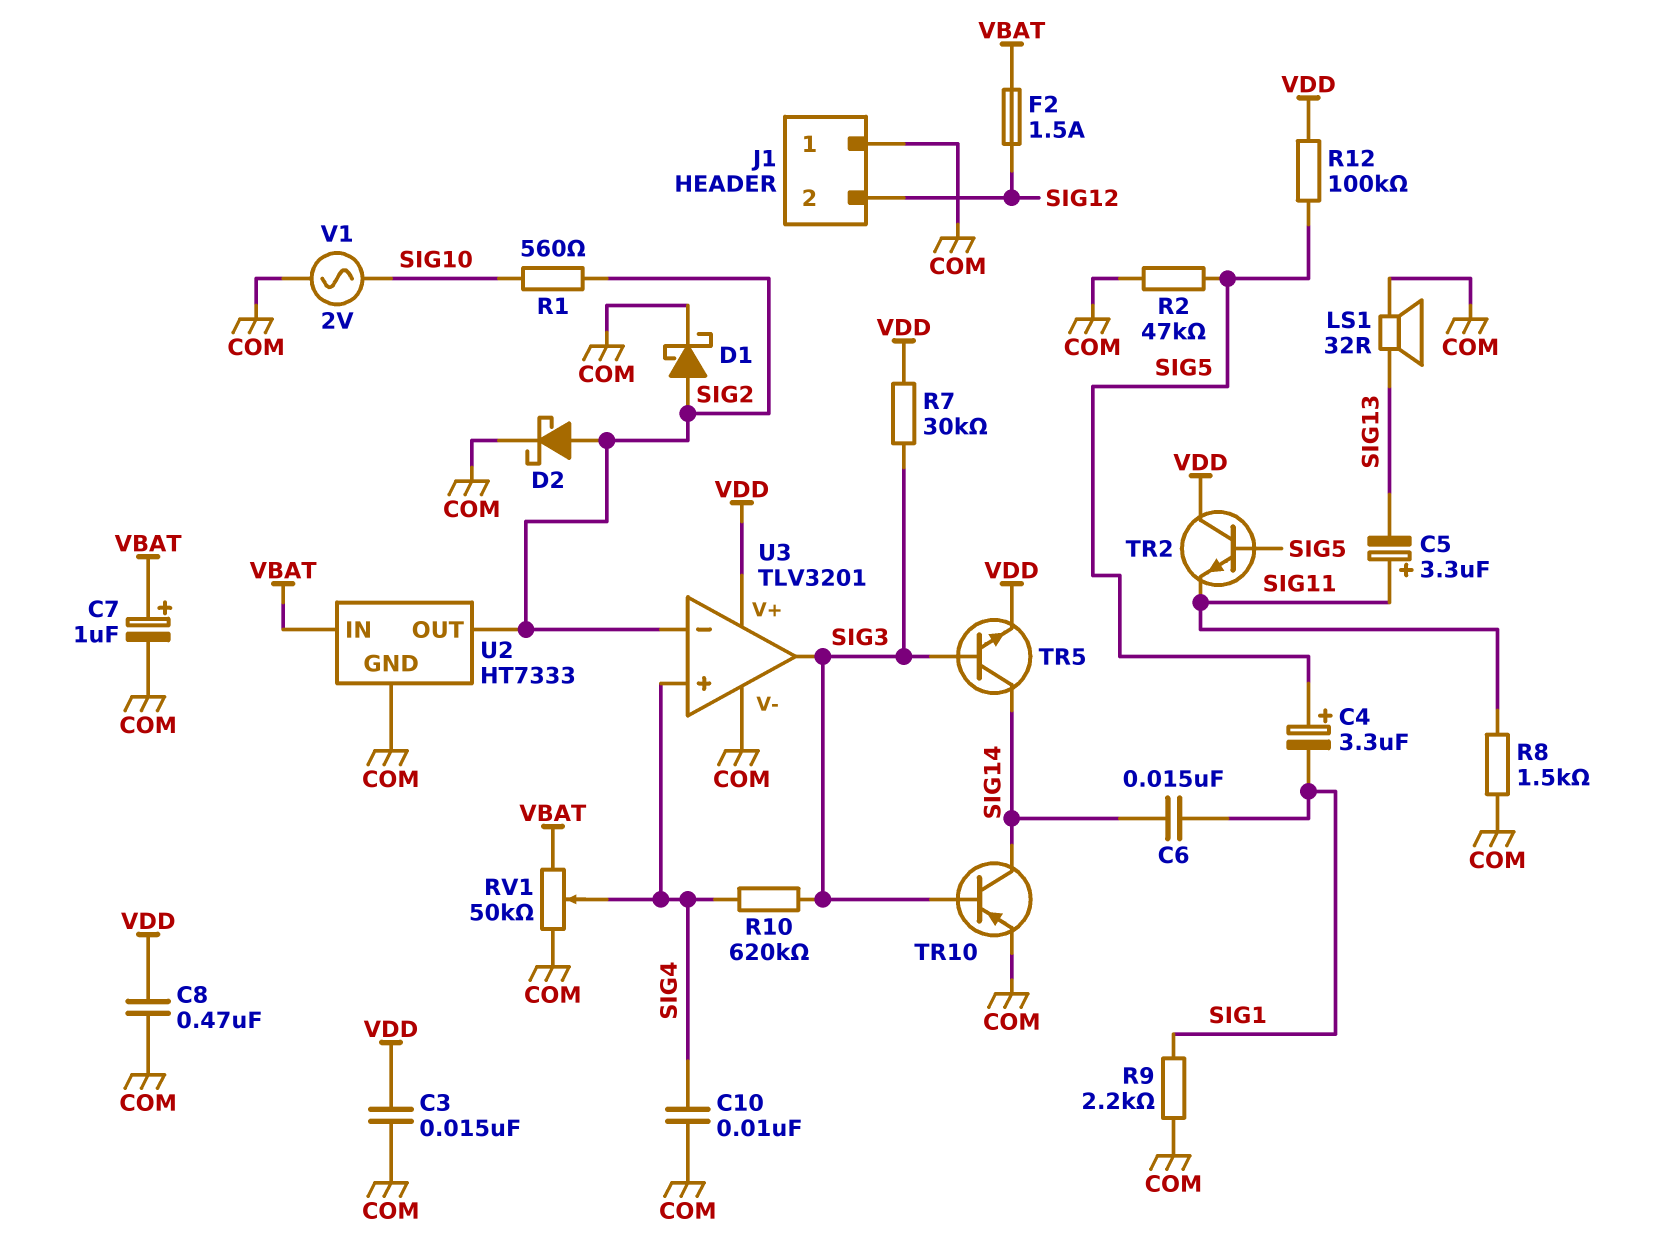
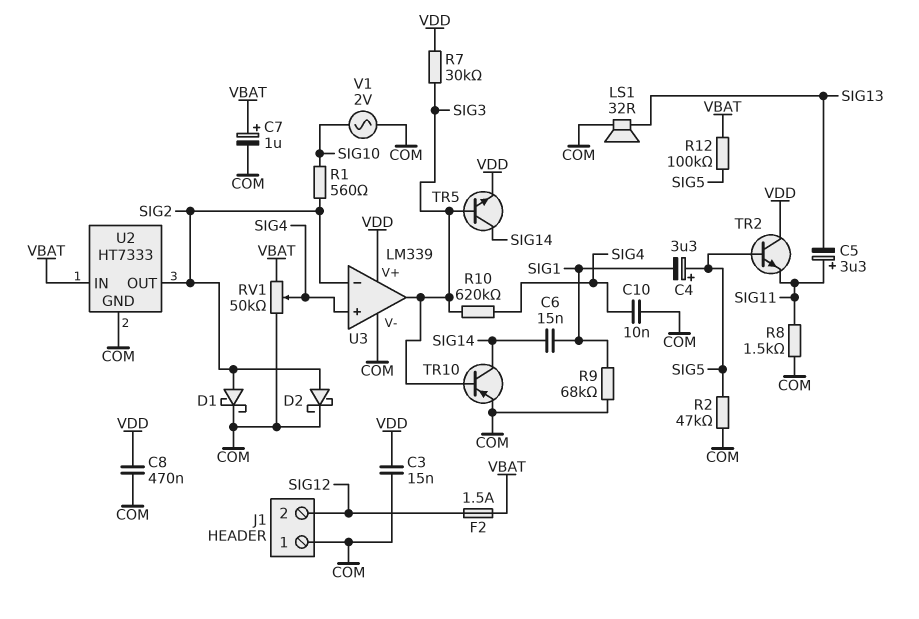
R9: 2.2k (COM, SIG1) -> 68k (COM, SIG1)
R12: 100k (SIG5, VDD) -> 100k (SIG5, VBAT)
U3: TLV3201 -> LM339

